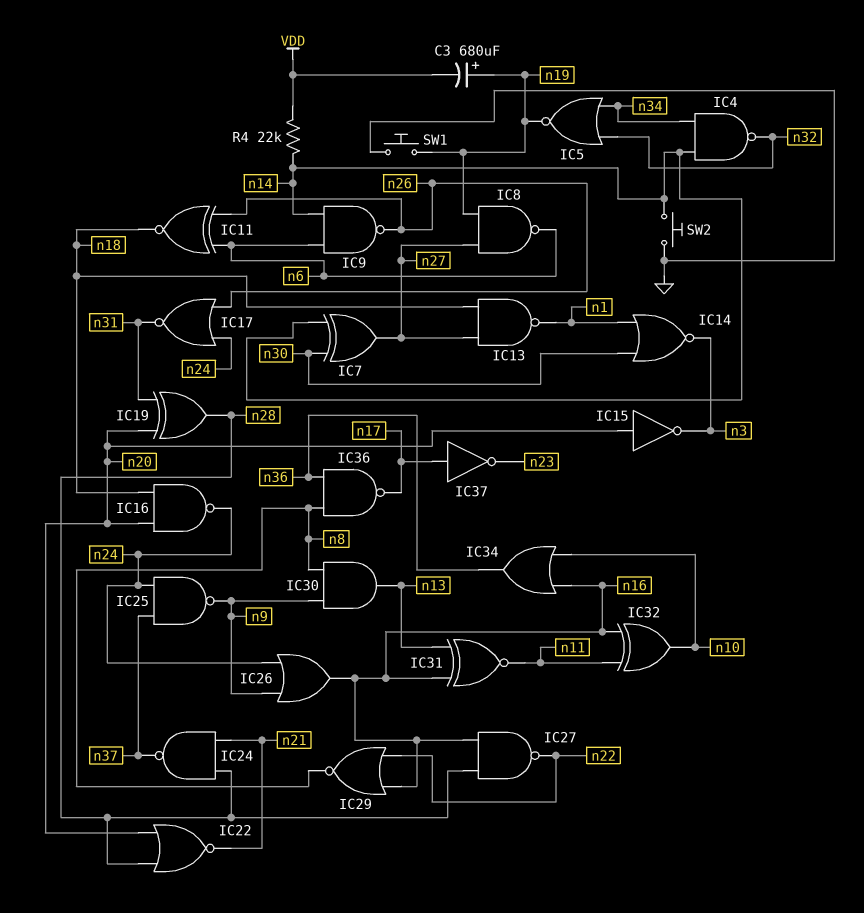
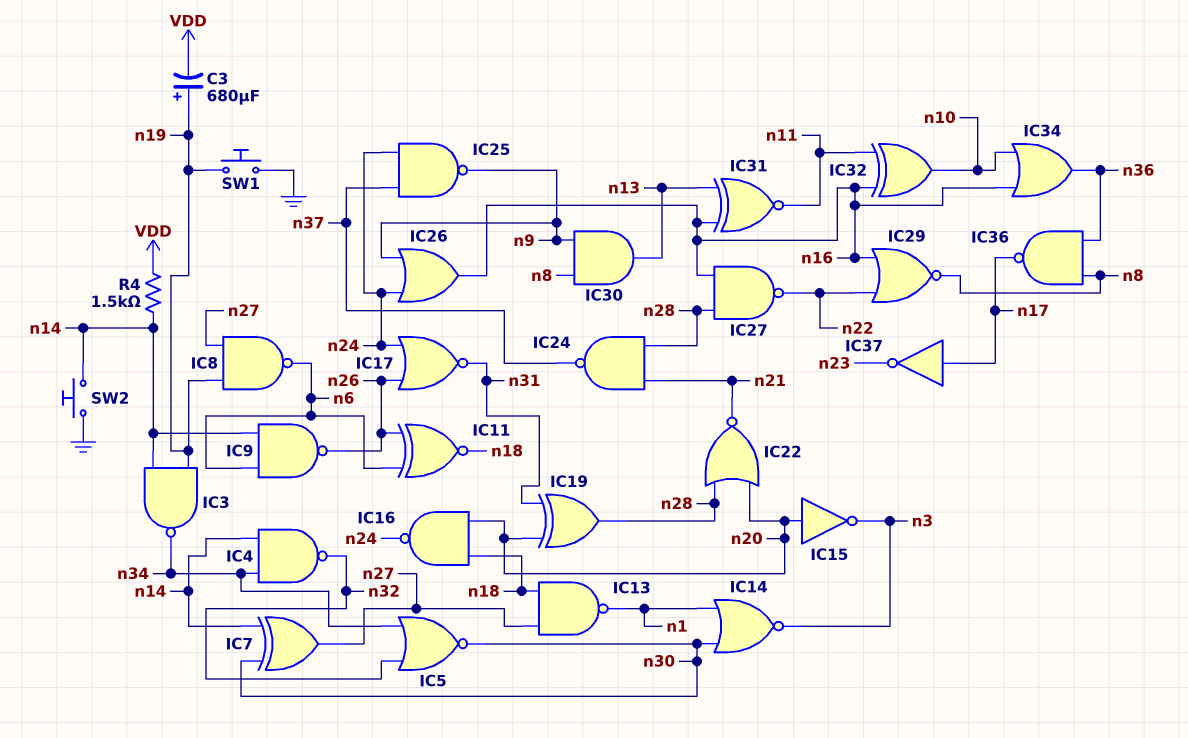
IC3: none -> NAND (in n14, in n19, out n34)
IC5: NOR (in n32, in n34, out n19) -> NOR (in n32, in n34, out n30)
R4: 22k (VDD, n14) -> 1.5k (VDD, n14)

